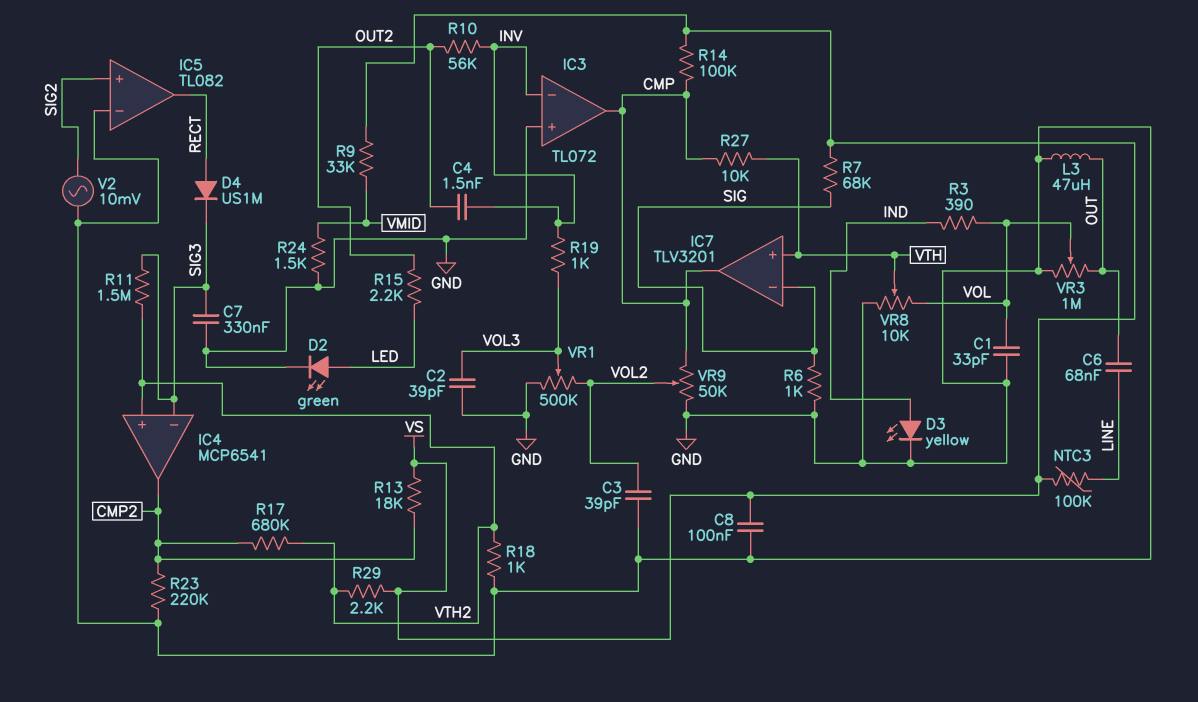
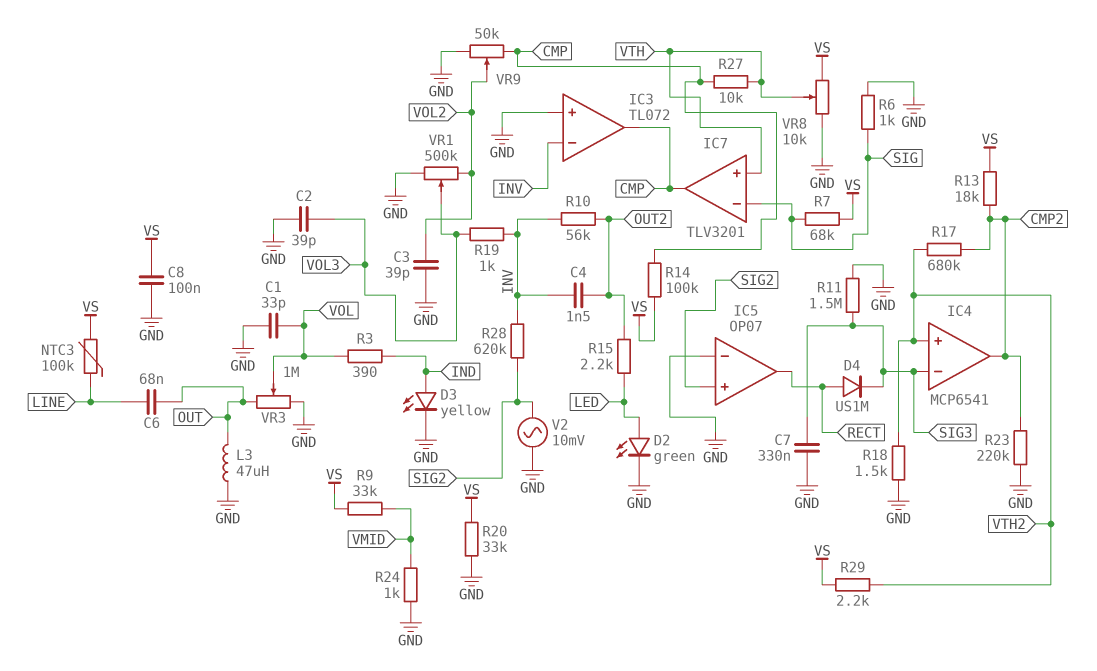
IC5: TL082 -> OP07
R11: 1.5M (SIG3, VTH2) -> 1.5M (GND, SIG3)
R18: 1k (GND, VTH2) -> 1.5k (GND, VTH2)
R20: none -> 33k (GND, VS)
R24: 1.5k (GND, VMID) -> 1k (GND, VMID)
R28: none -> 620k (INV, SIG2)
VR8: 10k (GND, VOL, wiper VTH) -> 10k (GND, VS, wiper VTH)

